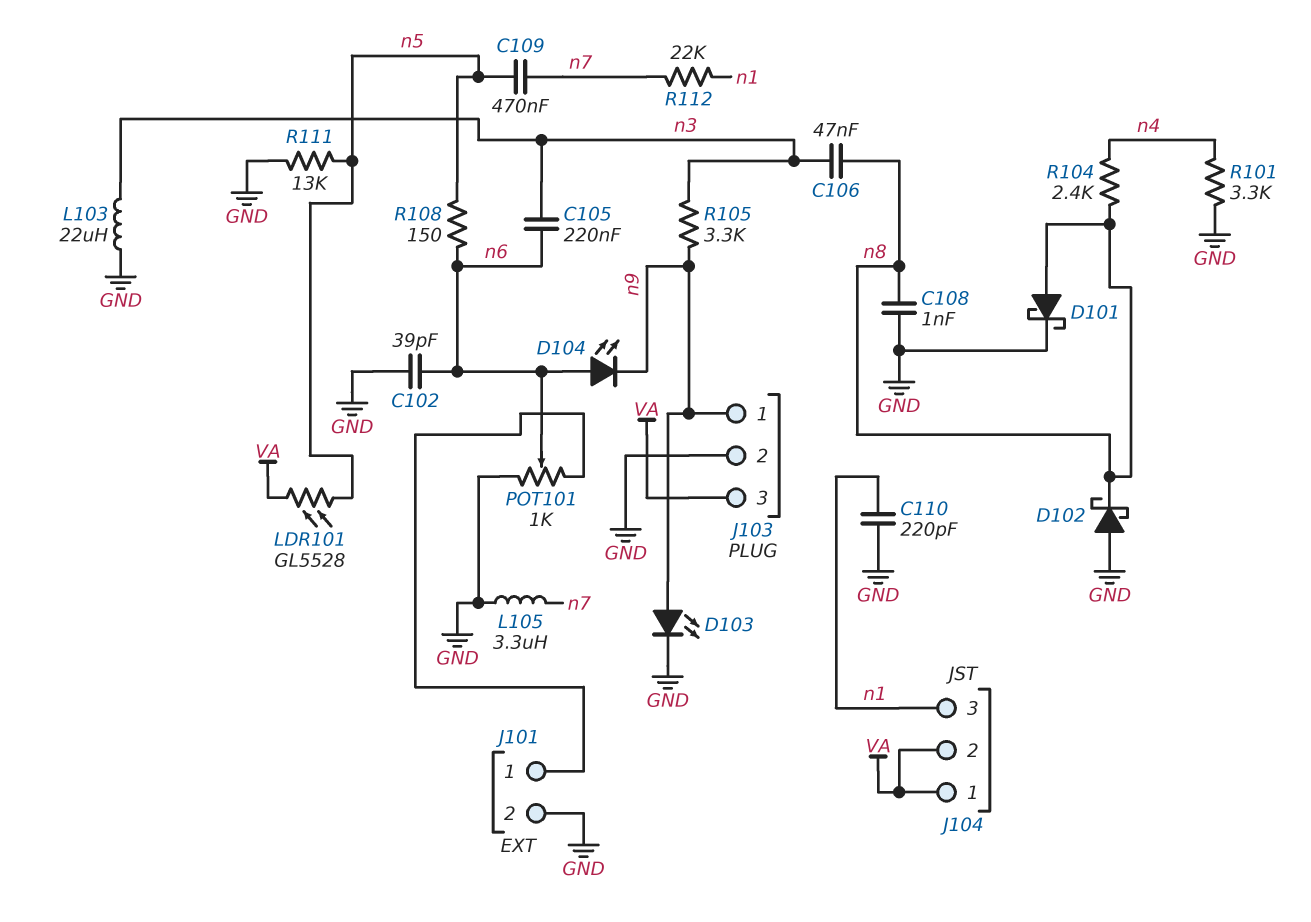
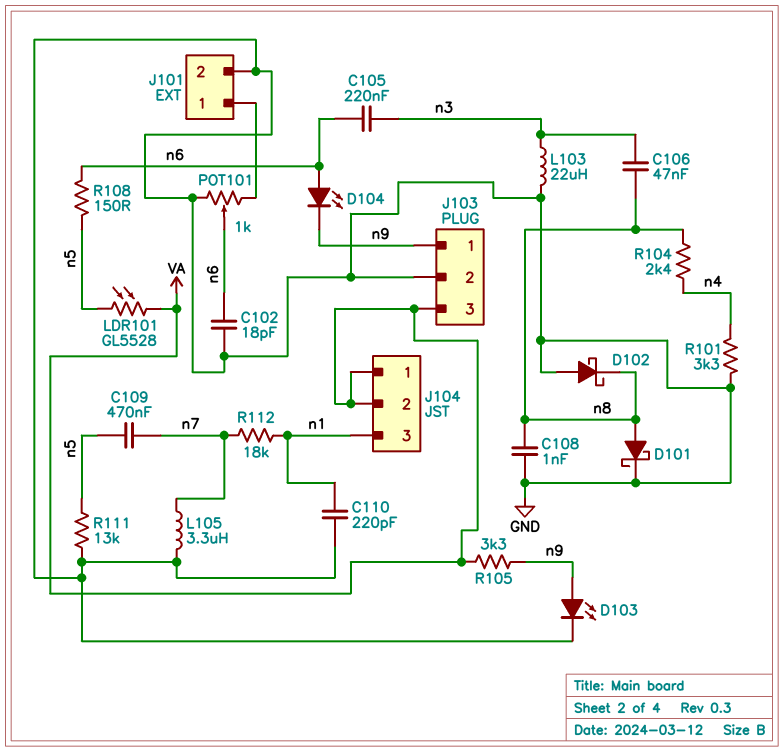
C102: 39pF (GND, n6) -> 18pF (GND, n6)
R105: 3.3k (n3, n9) -> 3.3k (VA, n9)
R112: 22k (n1, n7) -> 18k (n1, n7)

